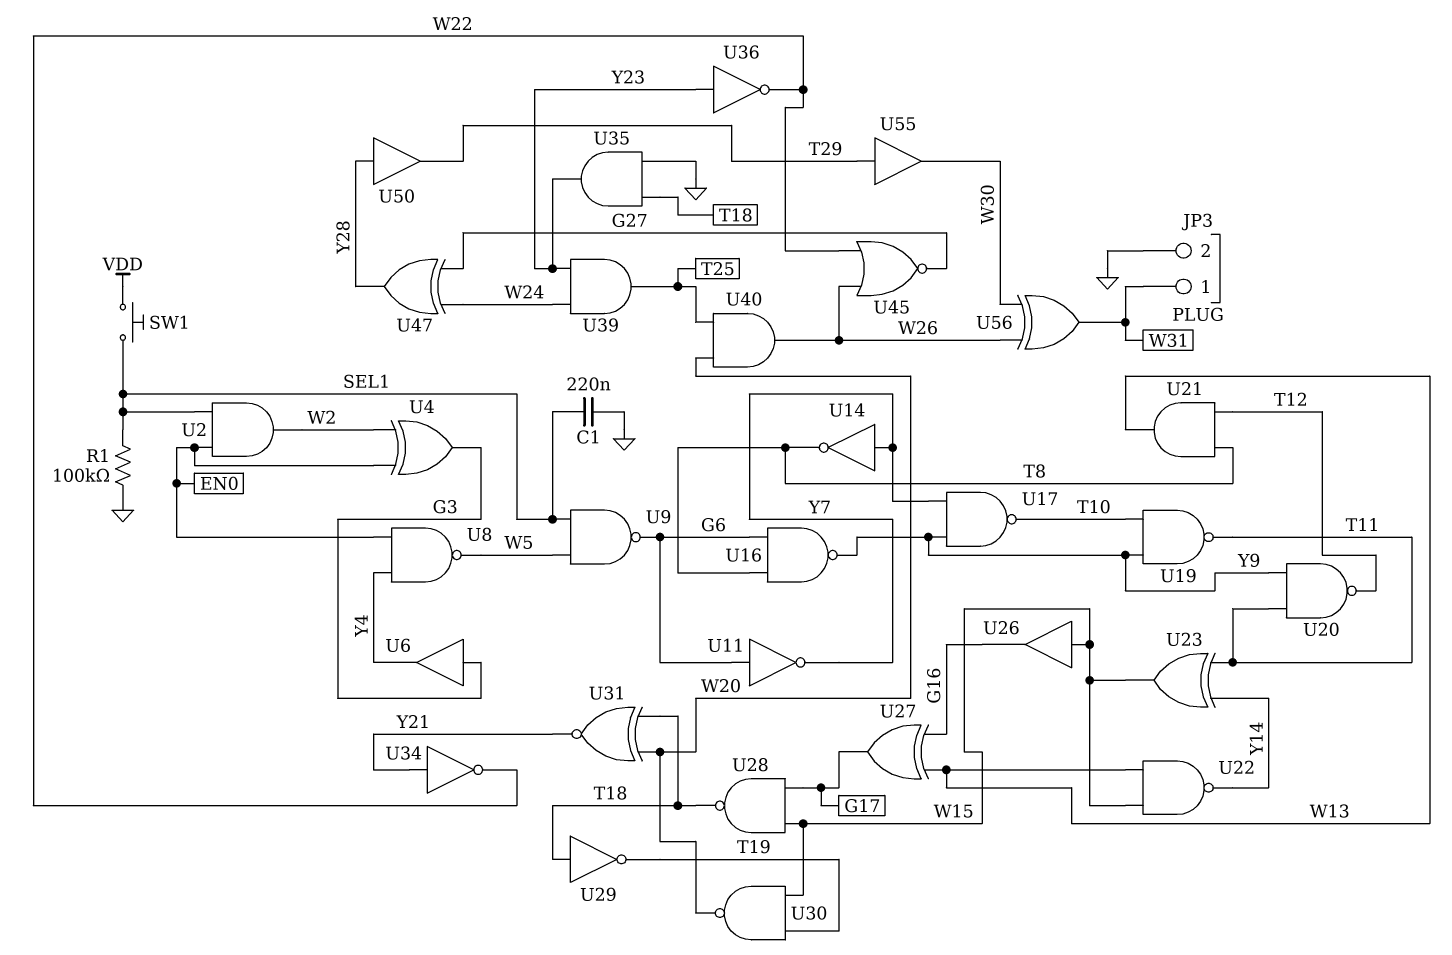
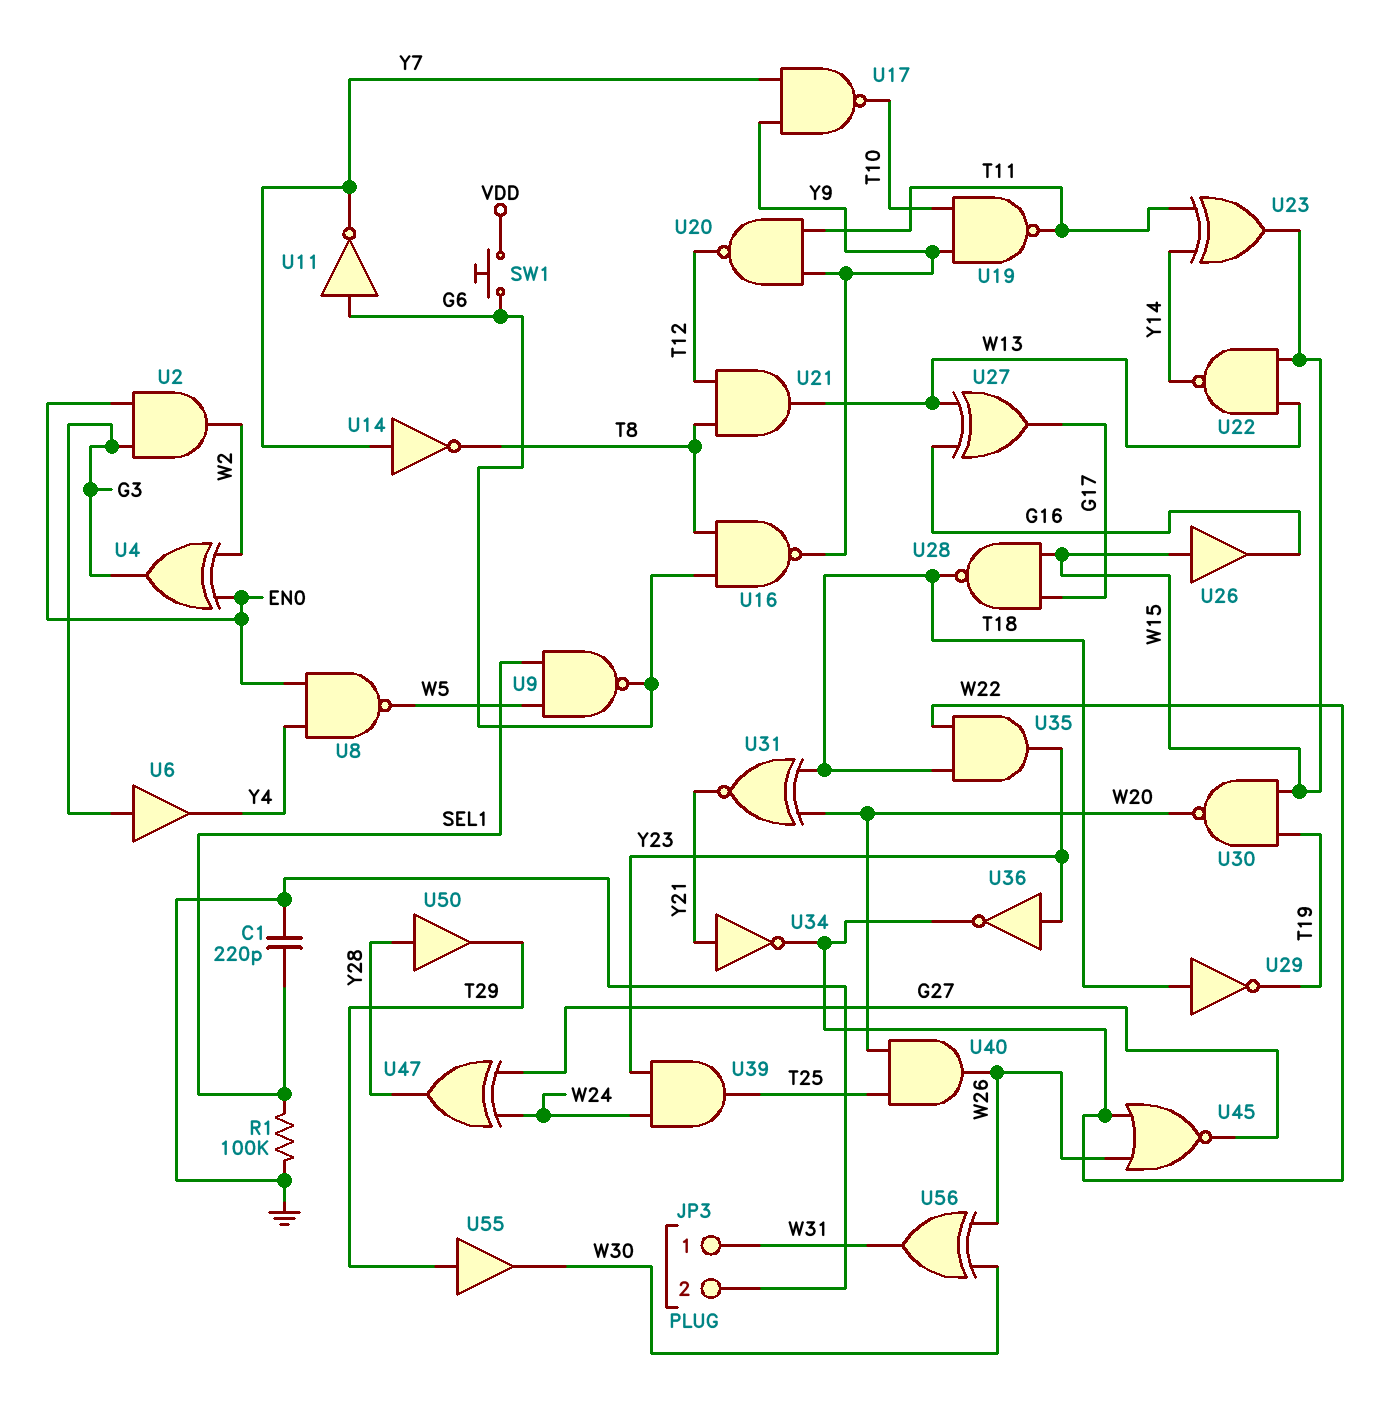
C1: 220nF (GND, SEL1) -> 220pF (GND, SEL1)
SW1: button (SEL1, VDD) -> button (G6, VDD)
U2: AND (in EN0, in SEL1, out W2) -> AND (in EN0, in G3, out W2)
U35: AND (in GND, in T18, out Y23) -> AND (in T18, in W22, out Y23)

